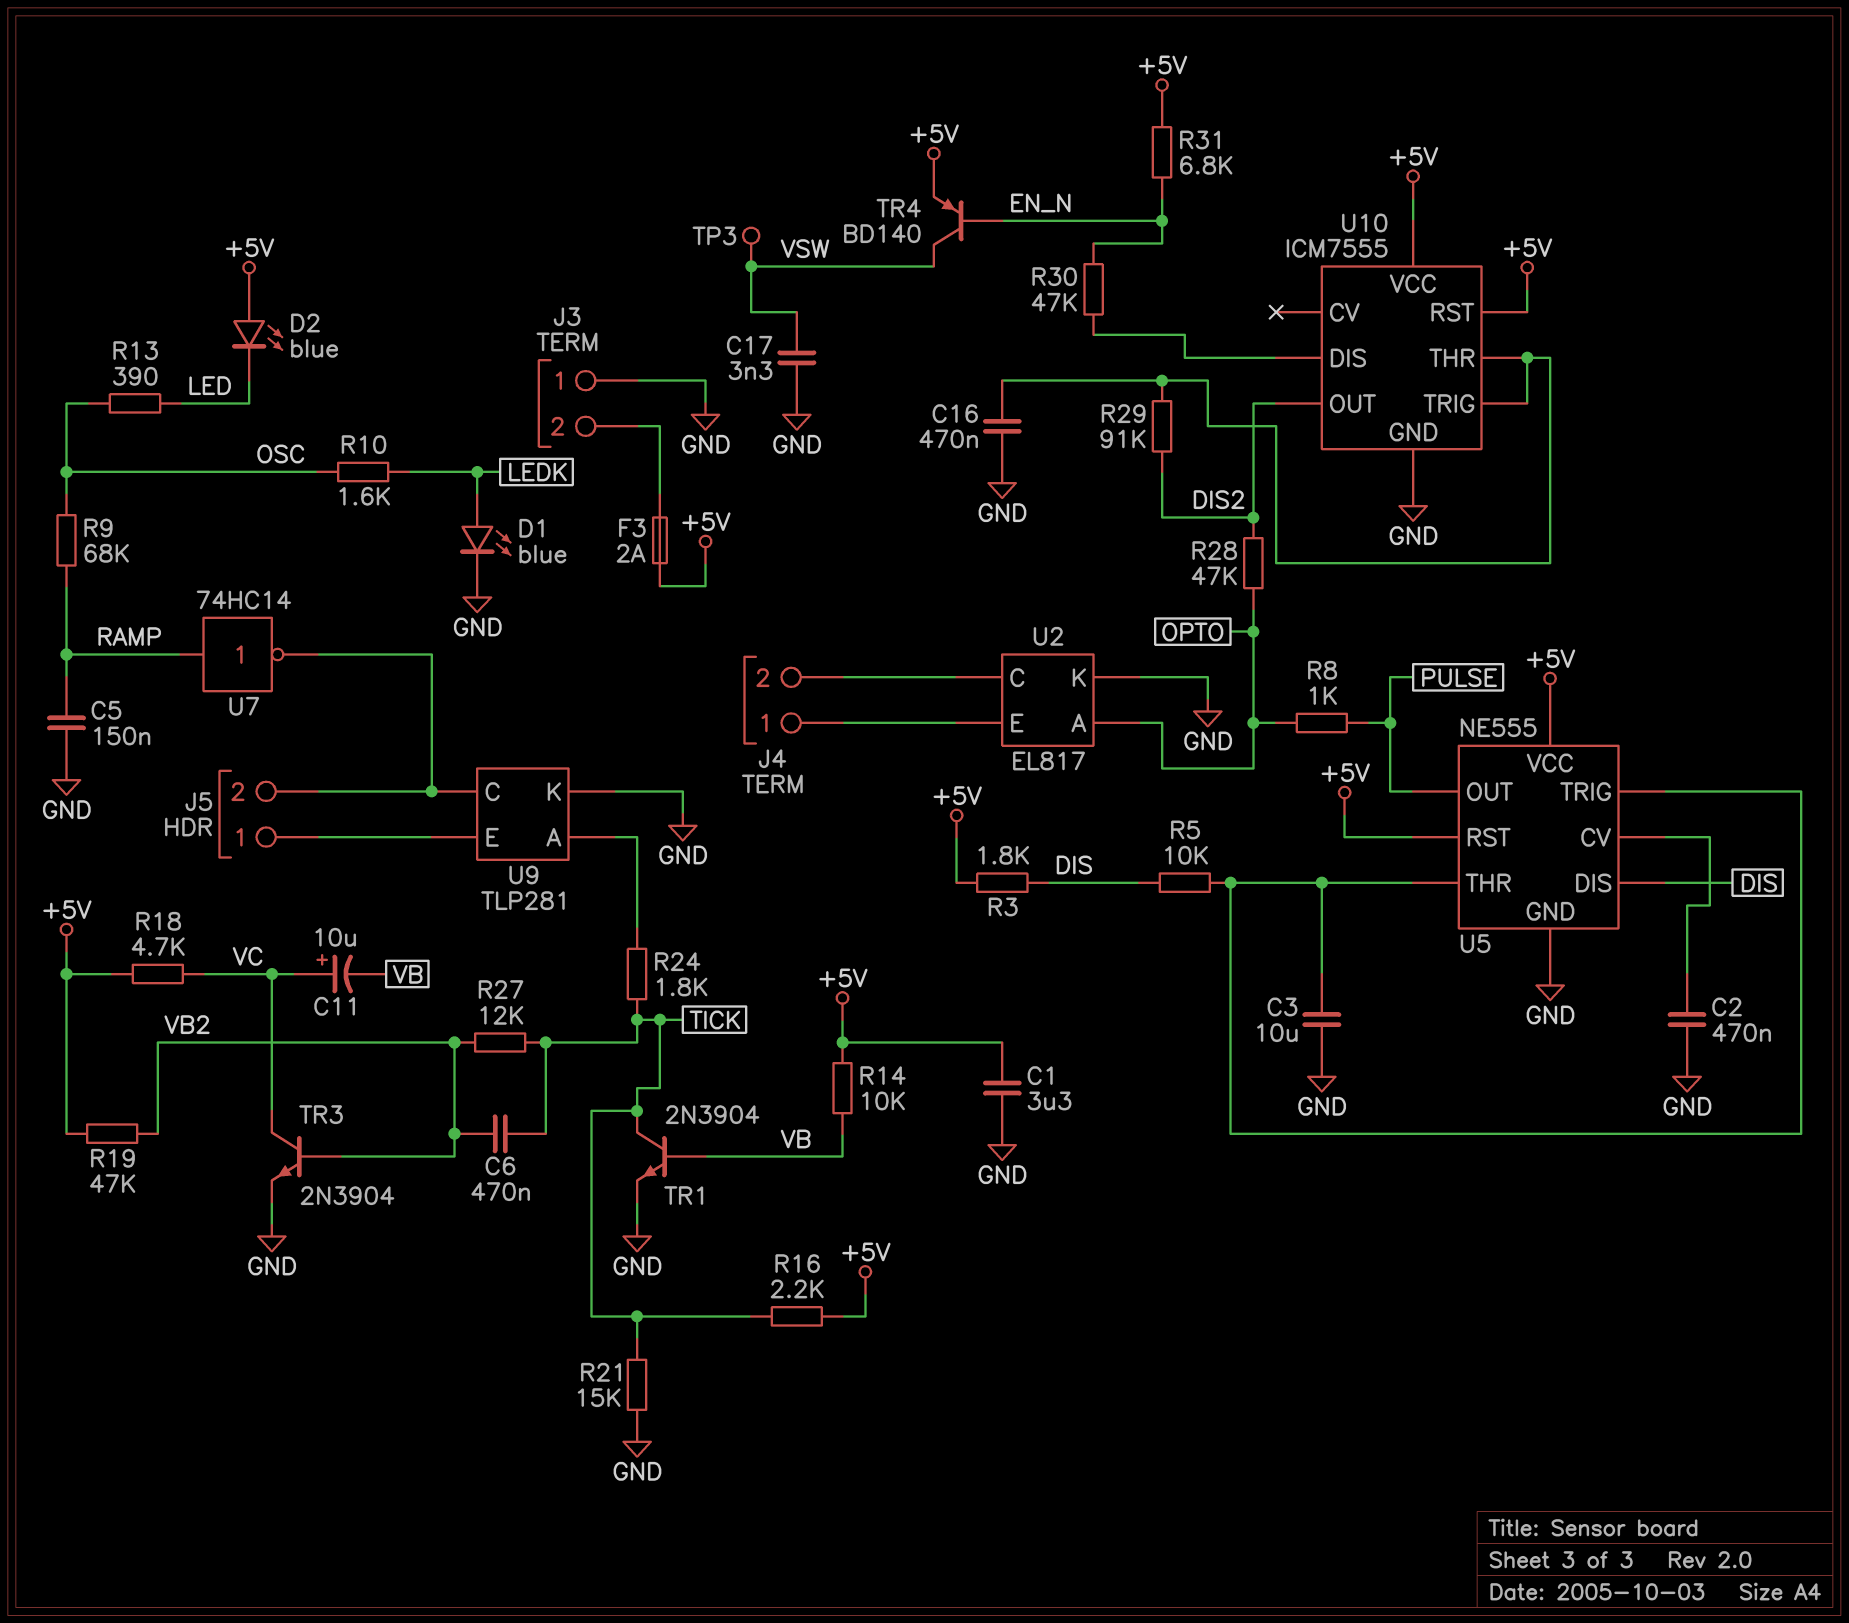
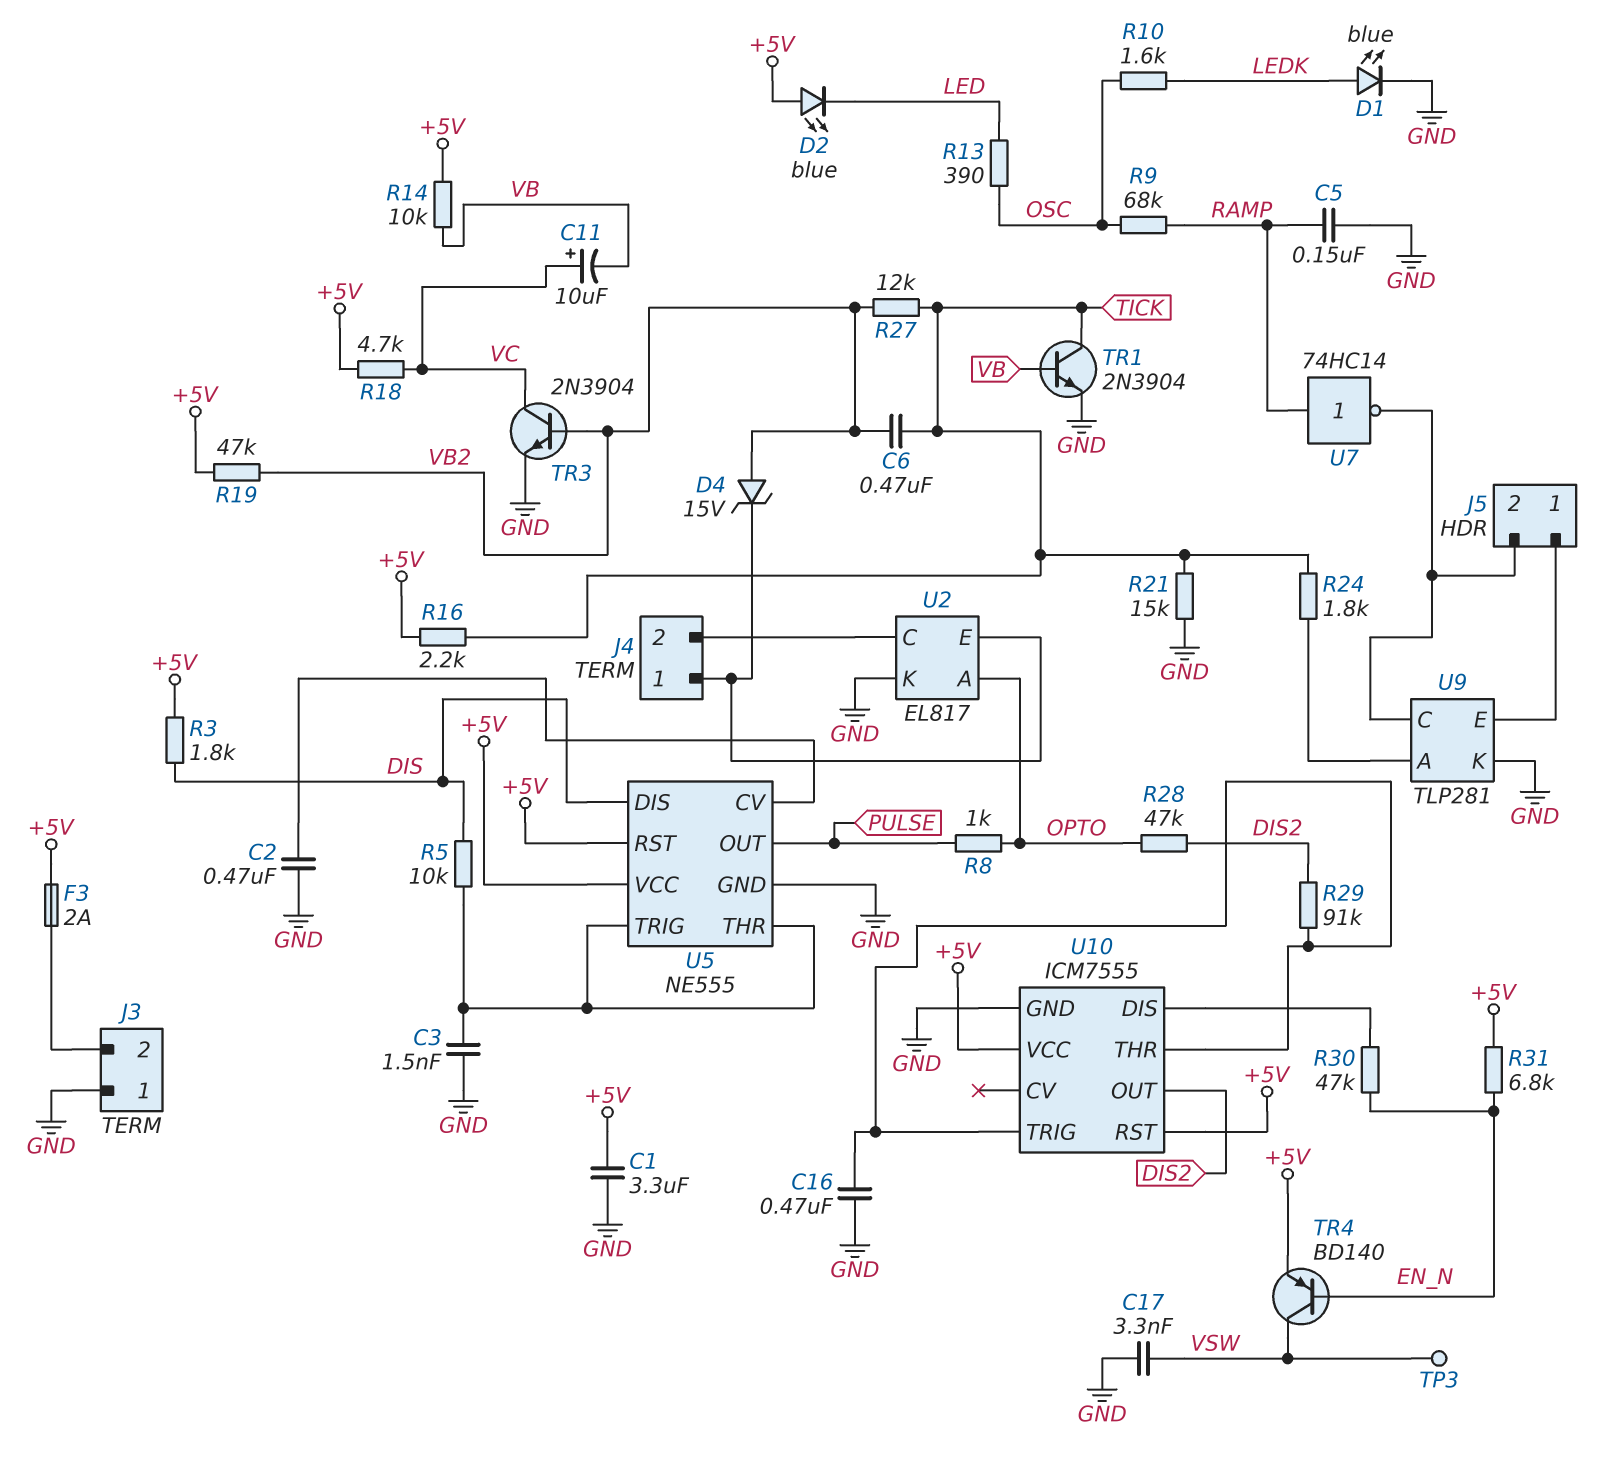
C3: 10uF (GND, U5/THR) -> 1.5nF (GND, U5/THR)
D4: none -> zener 15V (A VB2, K J4/1)

